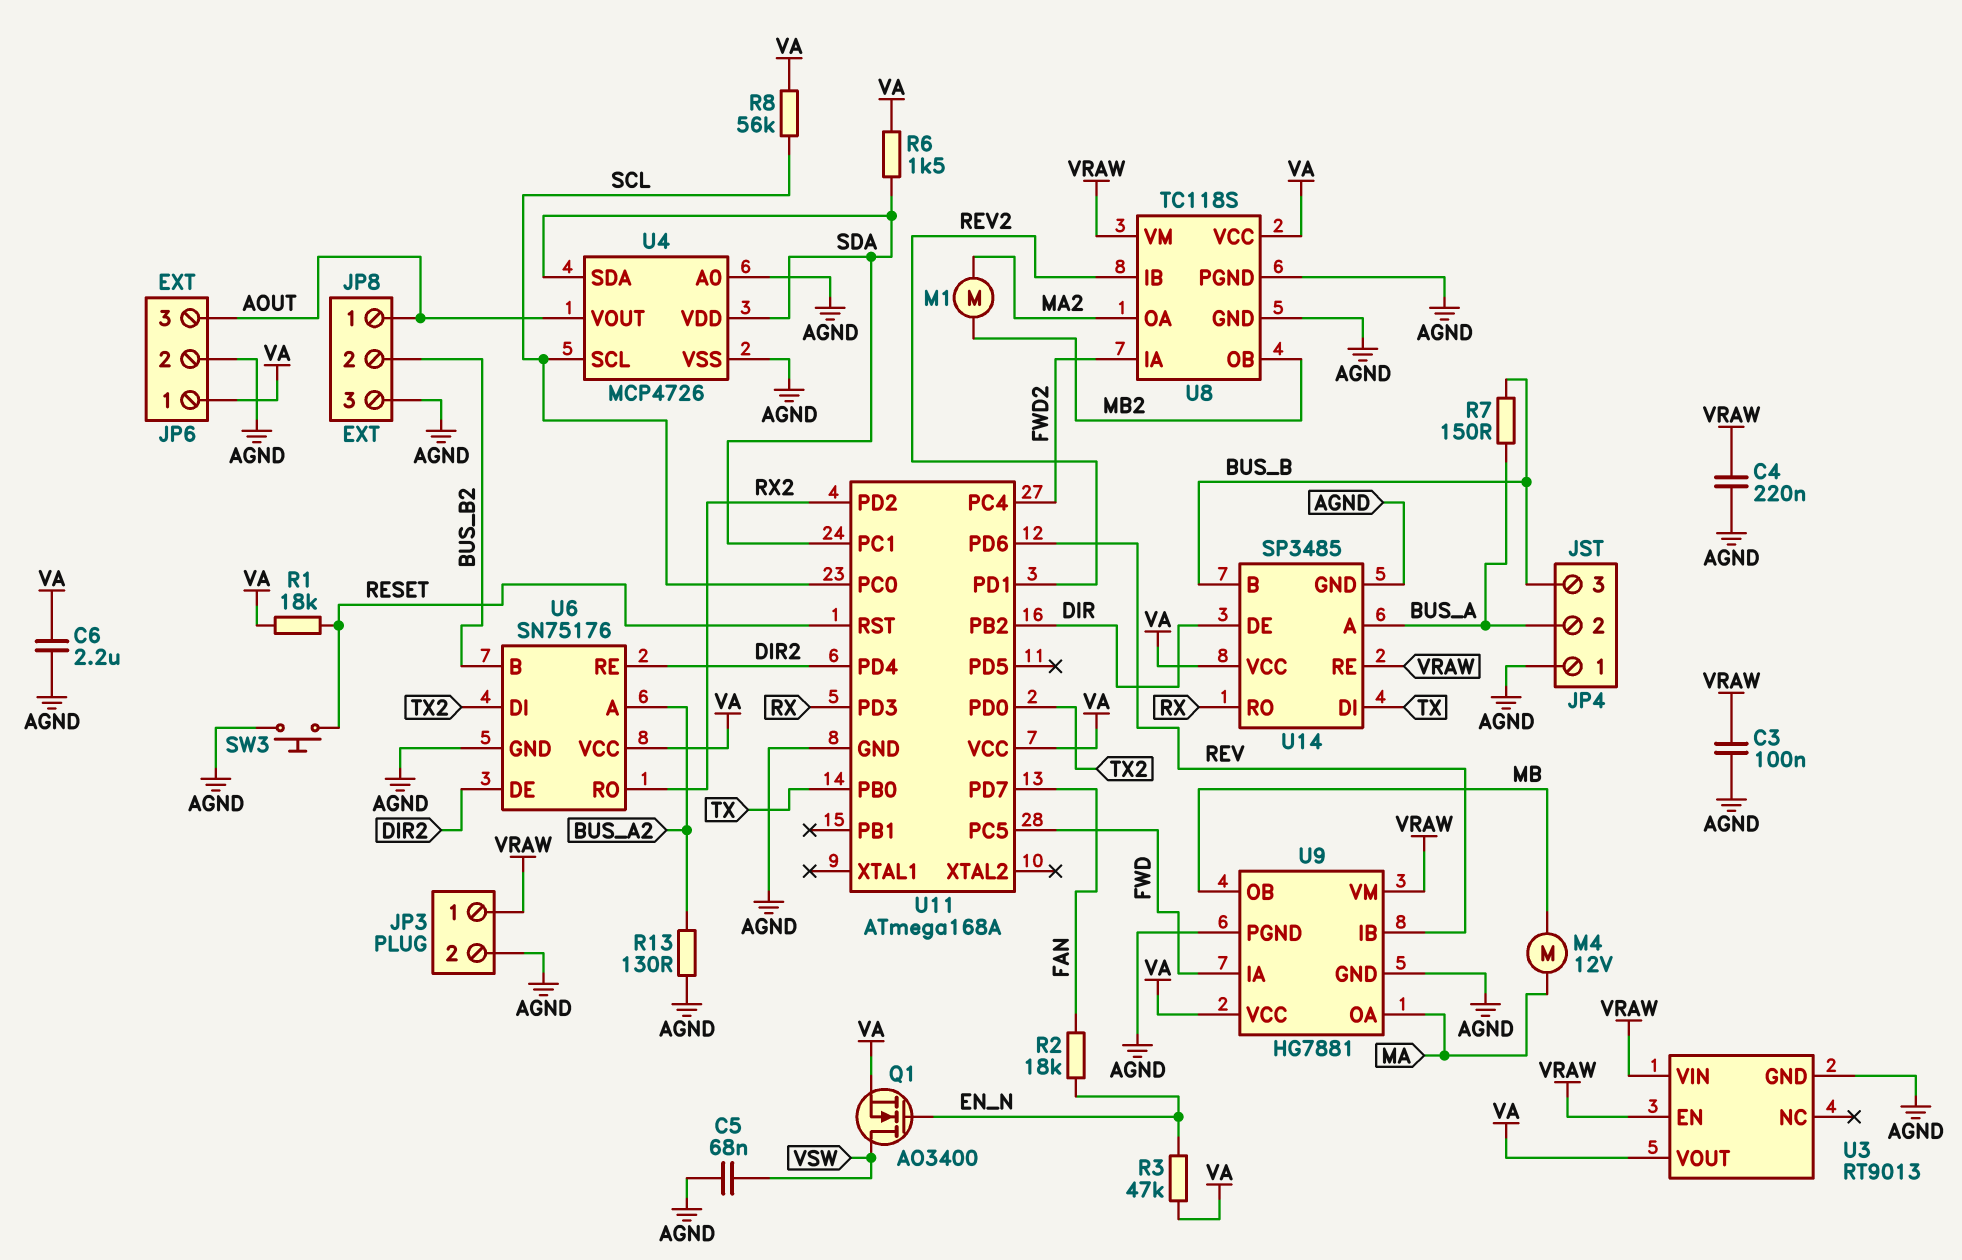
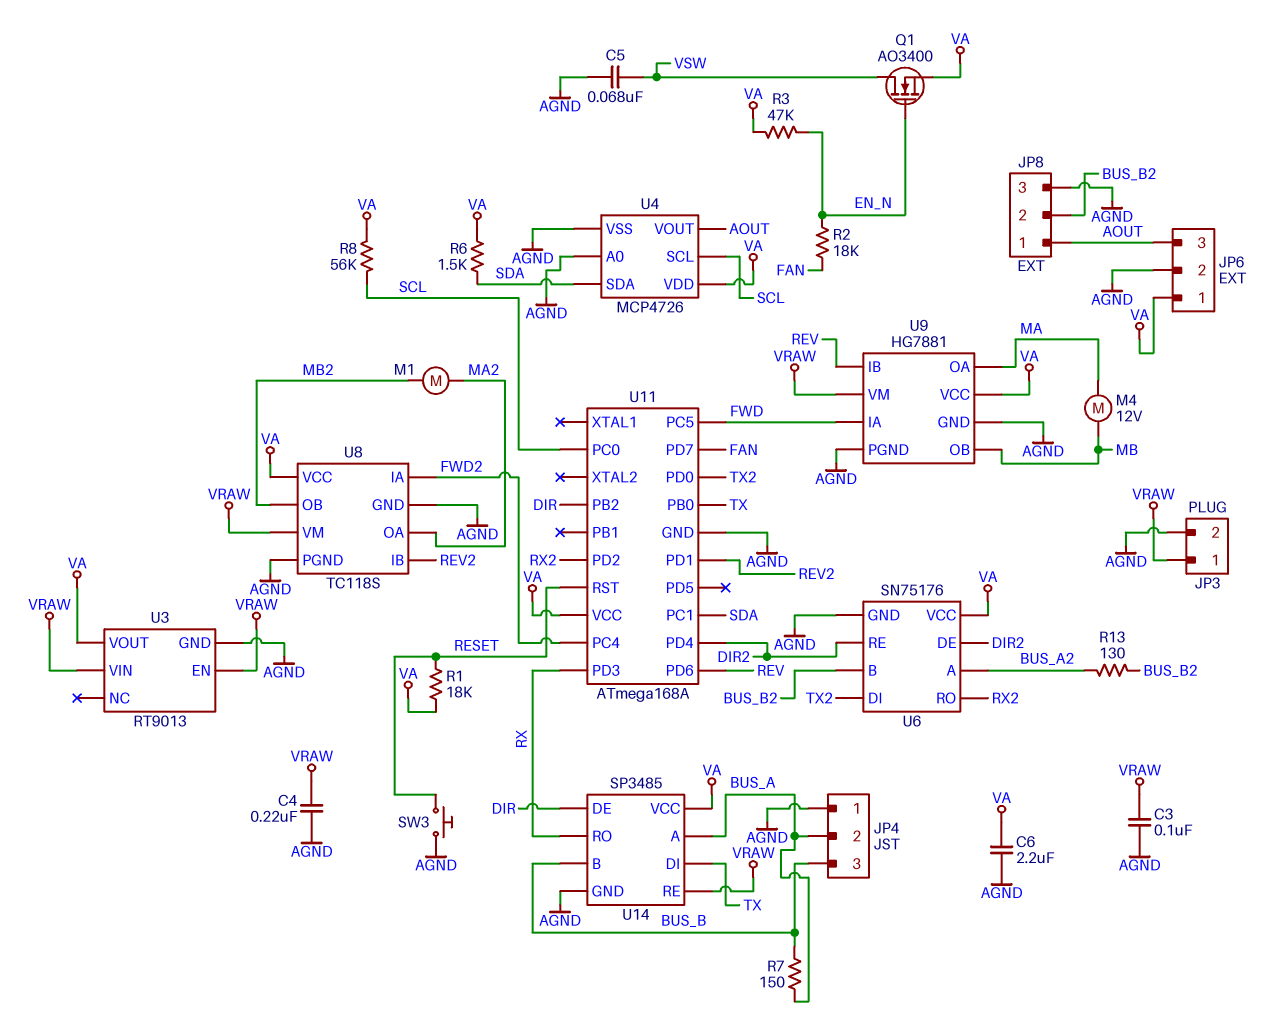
R13: 130 (AGND, BUS_A2) -> 130 (BUS_A2, BUS_B2)
U4 pin VDD: SDA -> VA

